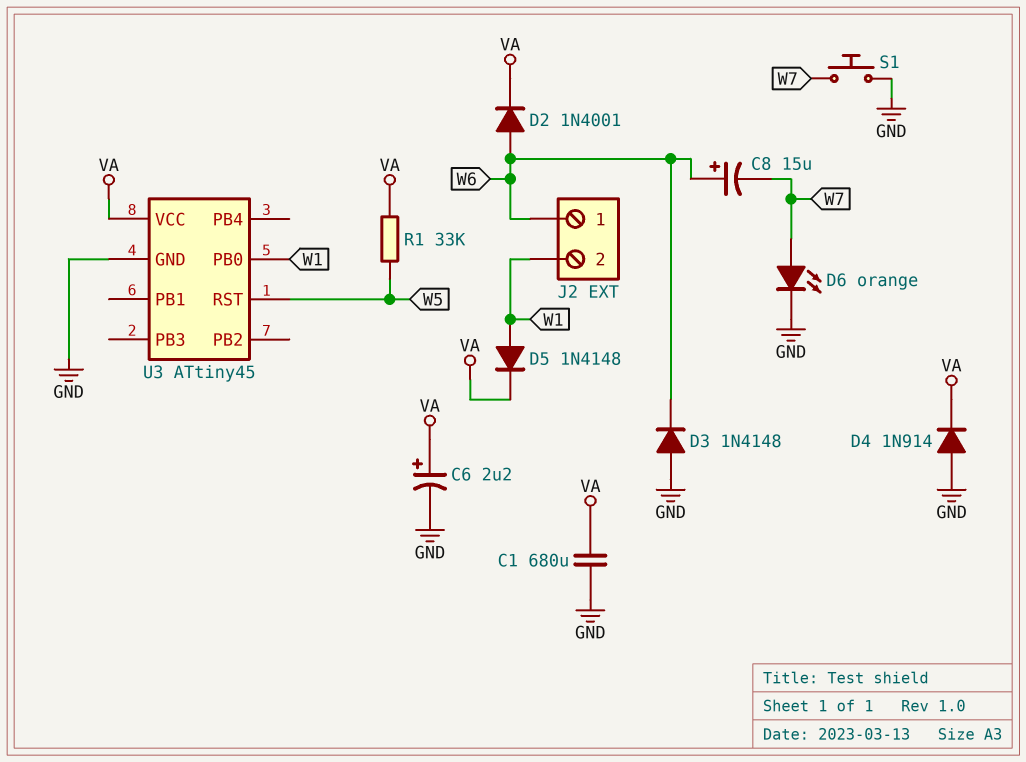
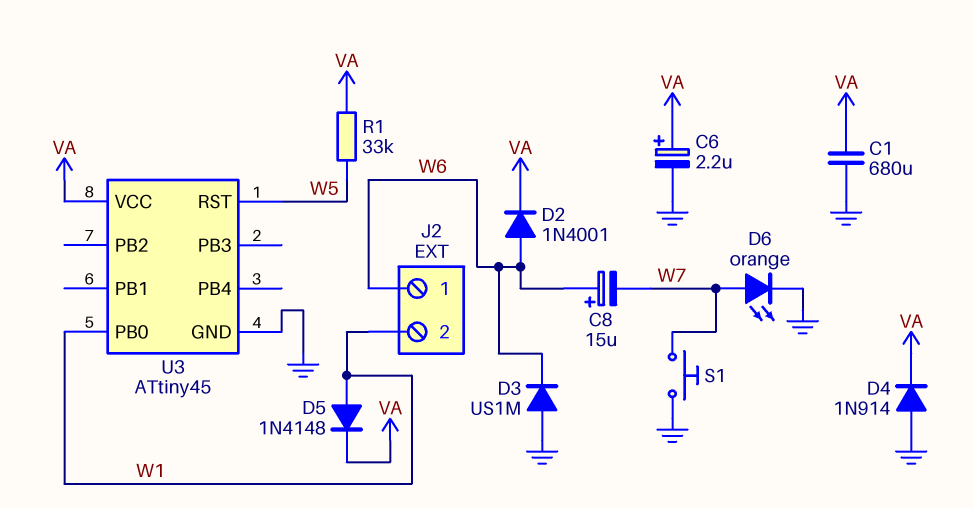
D3: diode 1N4148 (A GND, K W6) -> diode US1M (A GND, K W6)

